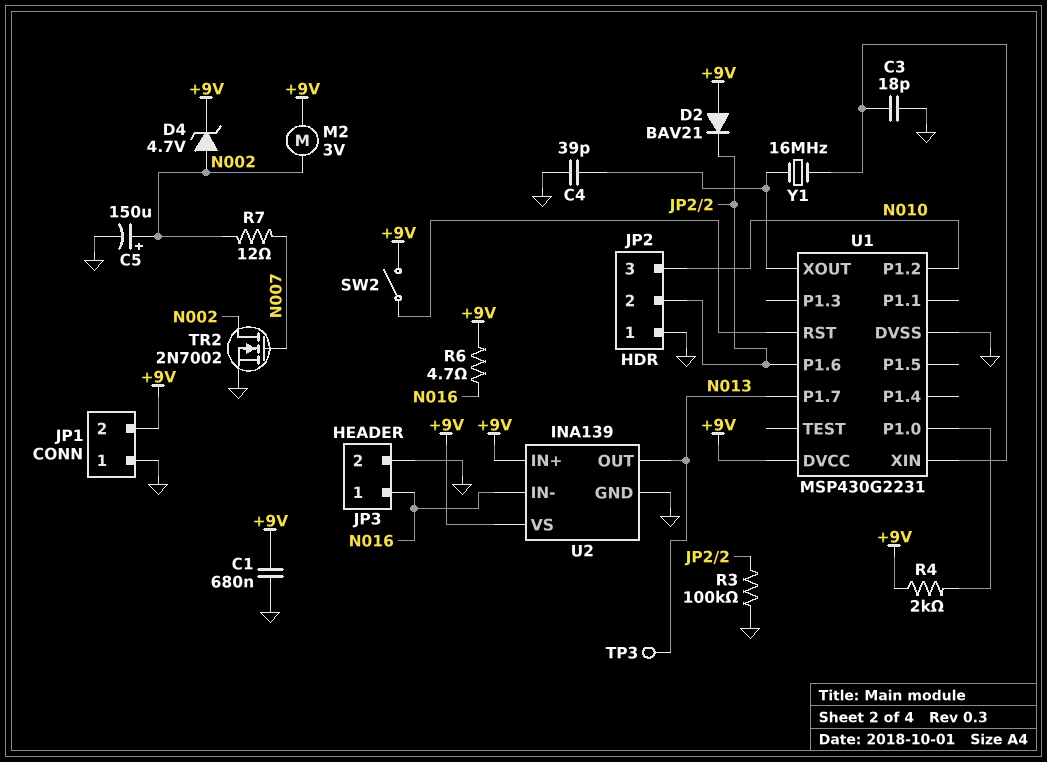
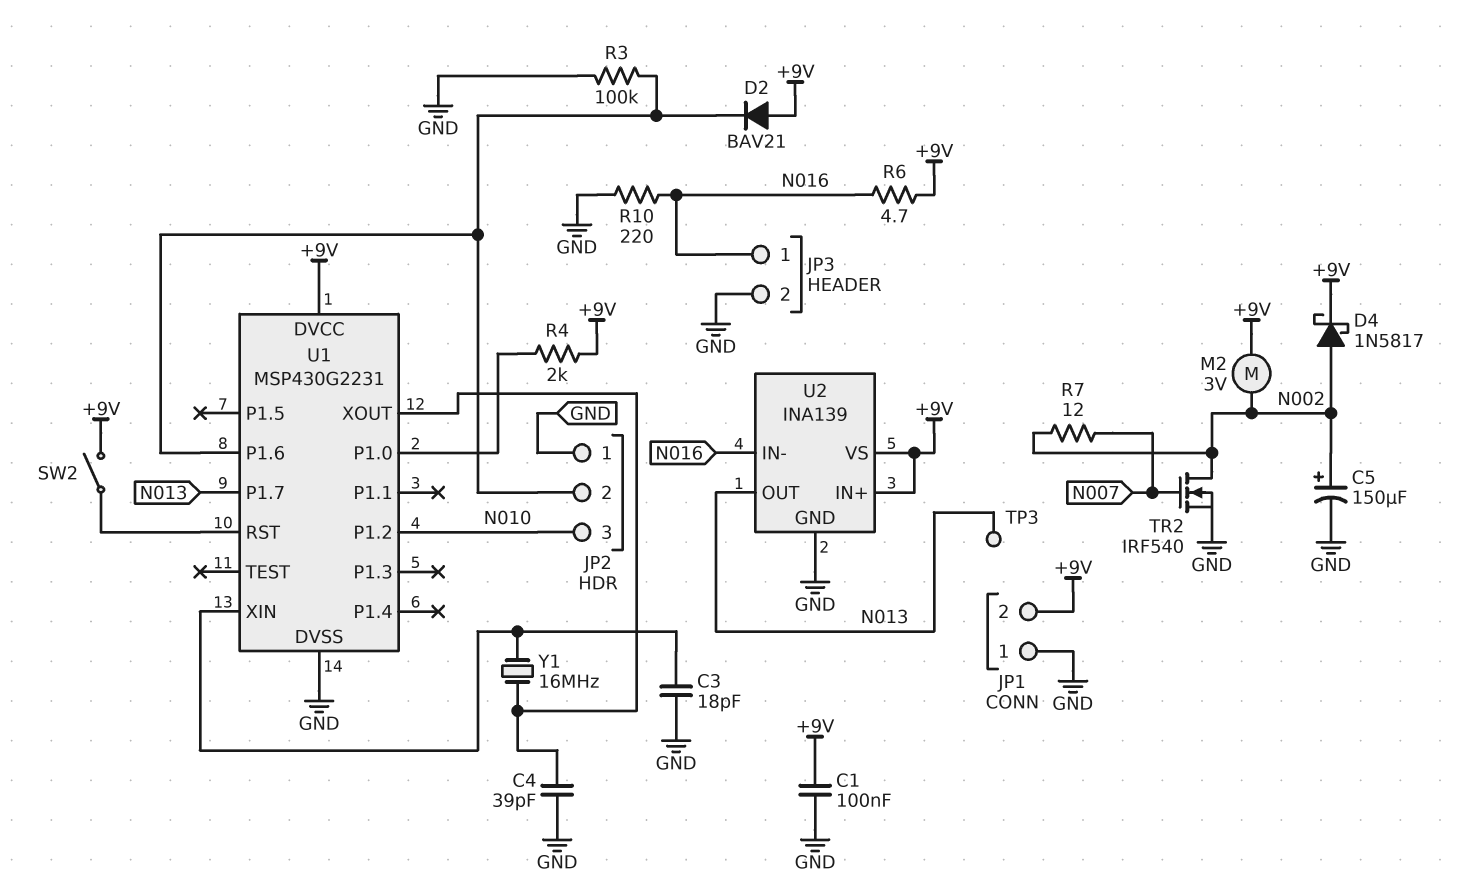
C1: 680nF (+9V, GND) -> 100nF (+9V, GND)
D4: zener 4.7V (A N002, K +9V) -> schottky 1N5817 (A N002, K +9V)
R10: none -> 220 (GND, N016)
TR2: NMOS 2N7002 (G N007, D N002, S GND) -> NMOS IRF540 (G N007, D N002, S GND)

